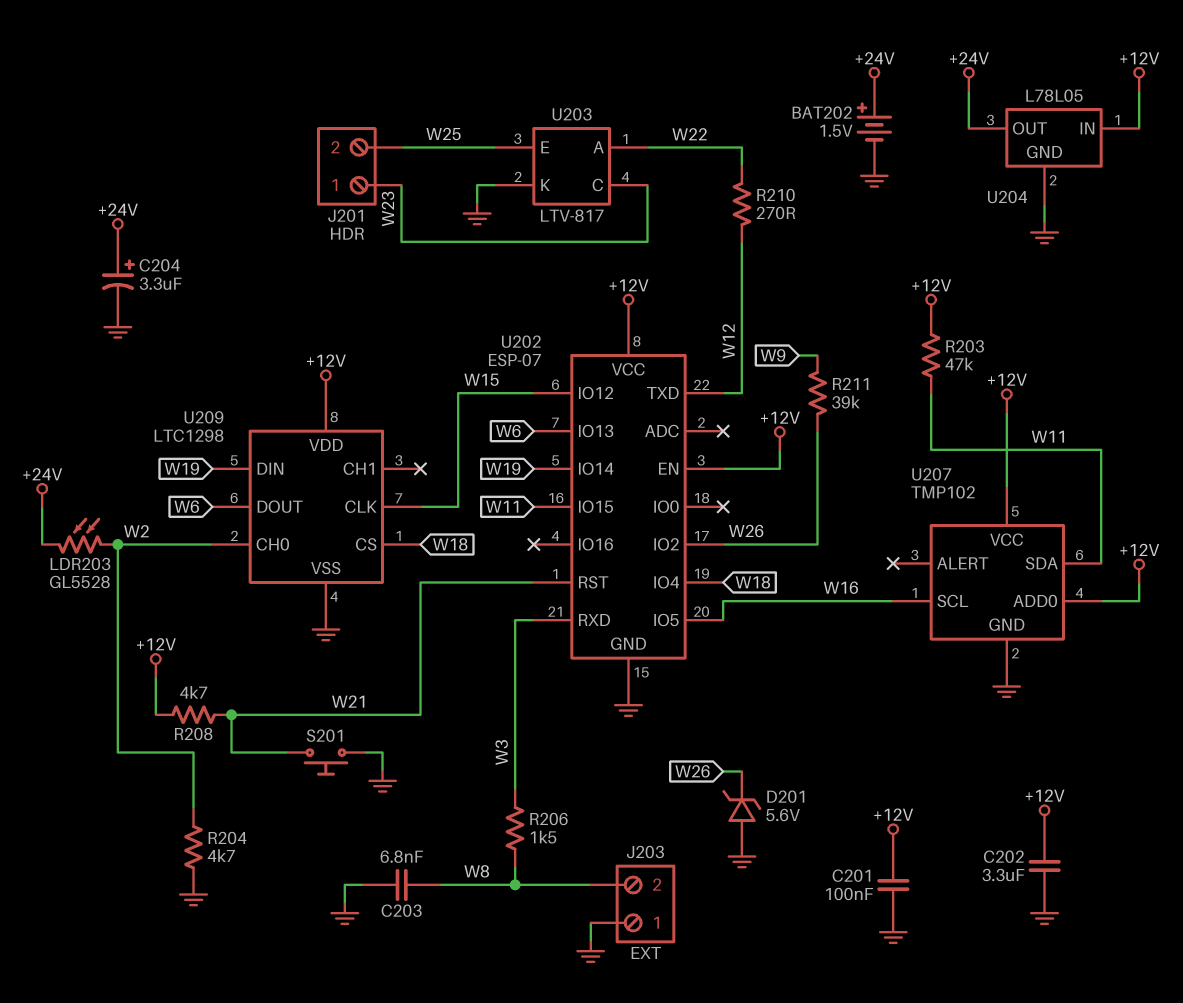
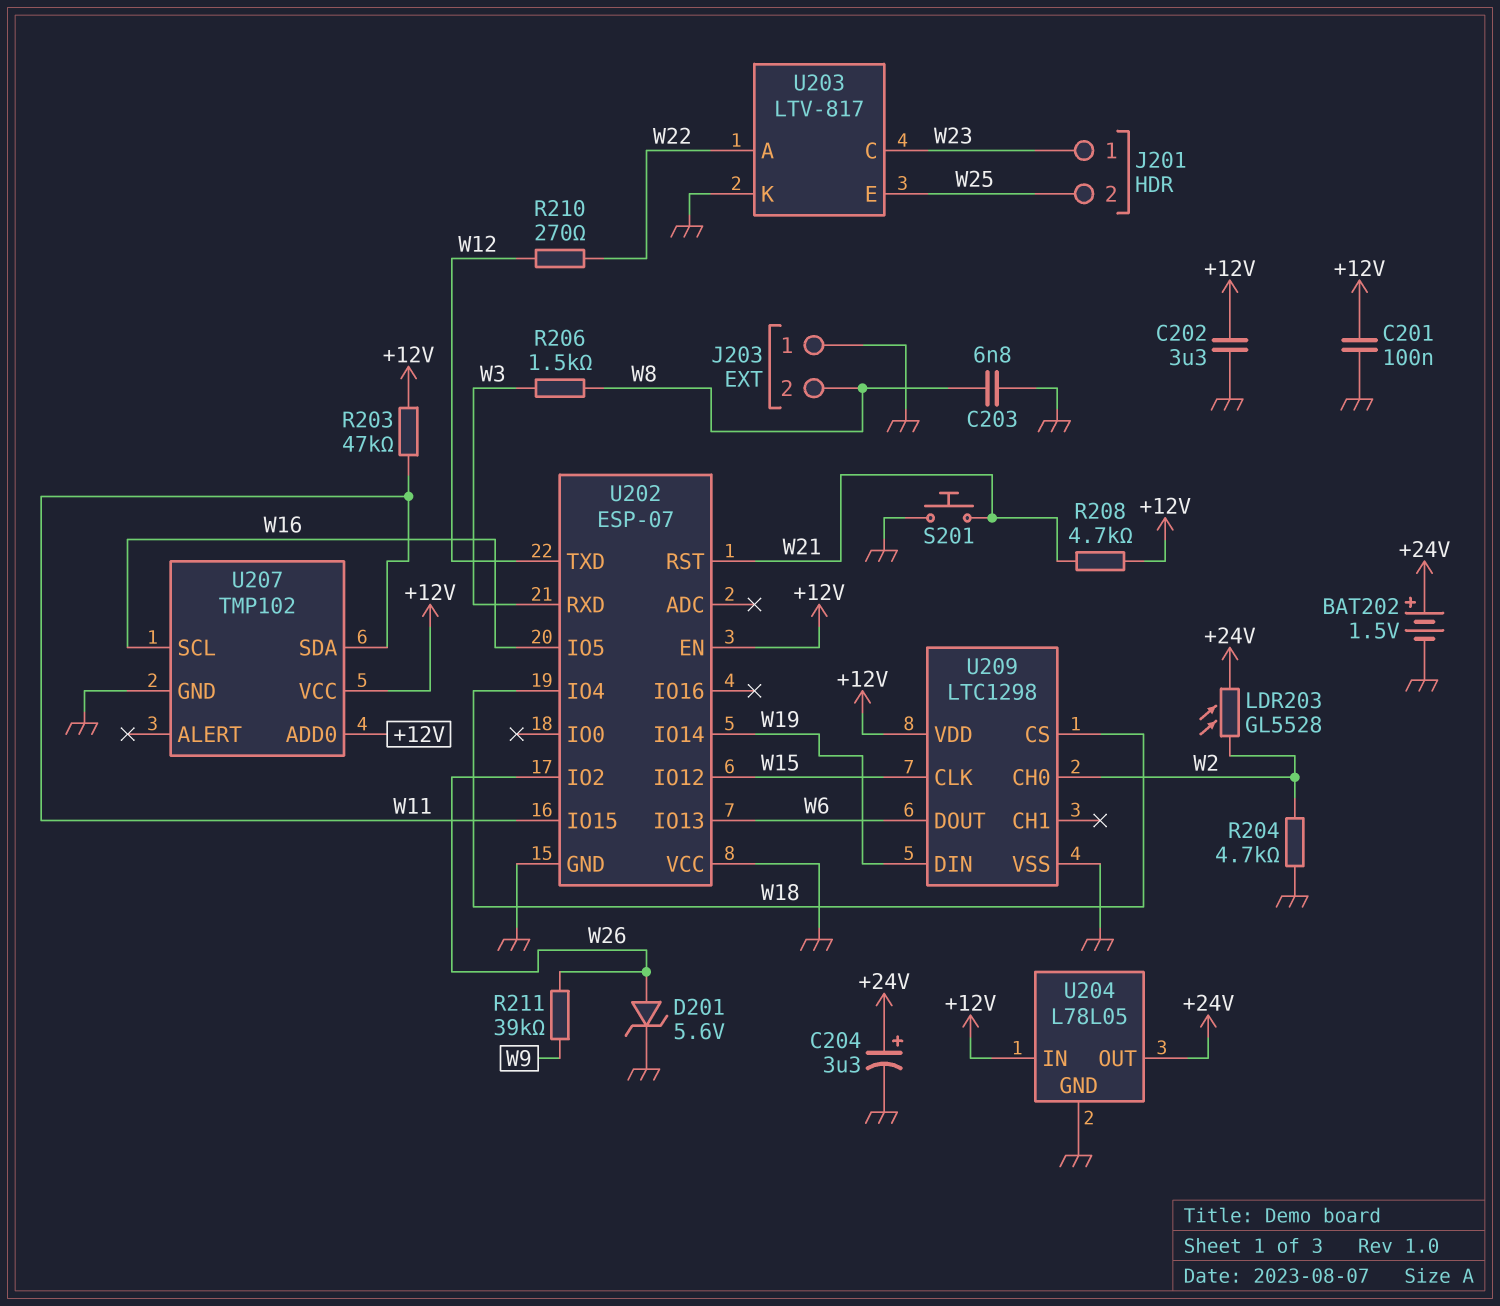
D201: zener 5.6V (A GND, K W26) -> zener 5.6V (A W26, K GND)
U202 pin VCC: +12V -> GND

